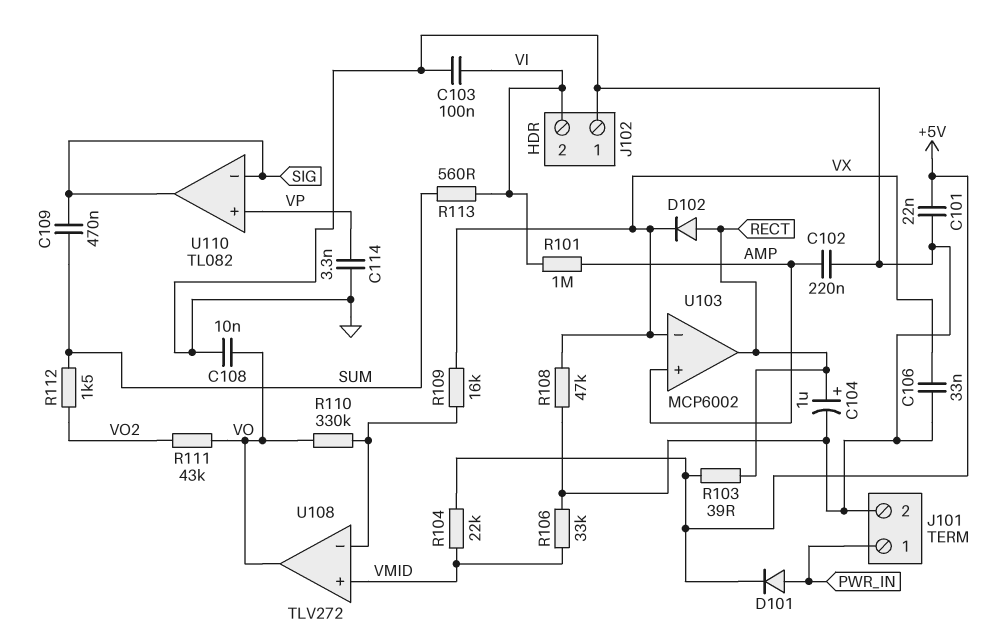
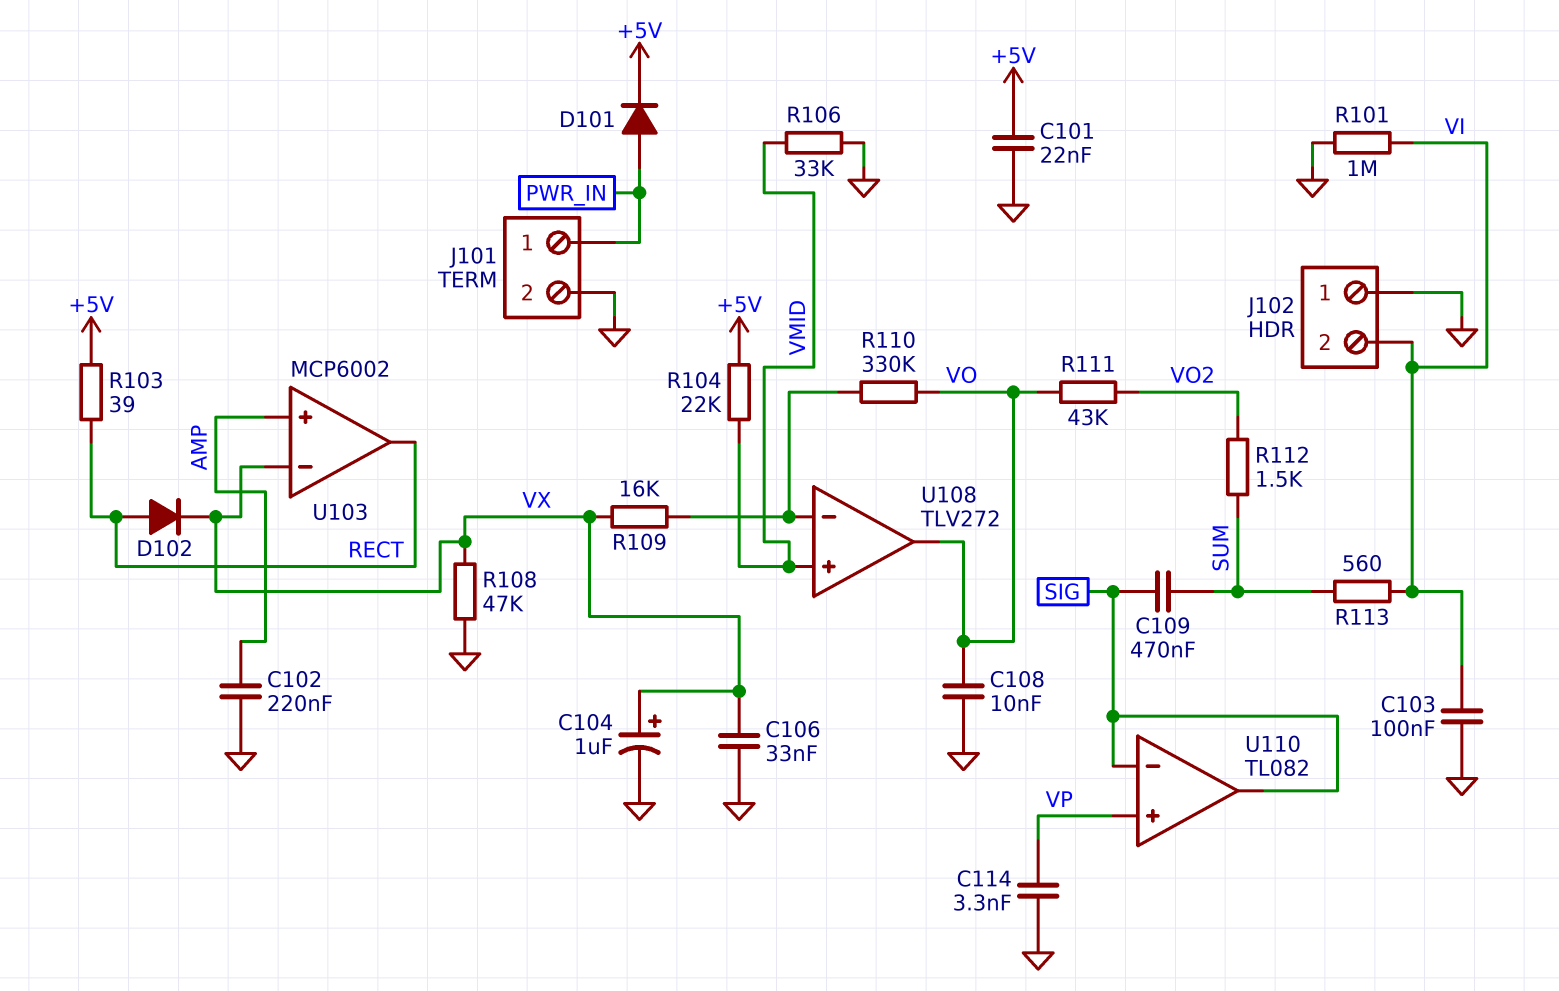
C104: 1uF (plus RECT, minus GND) -> 1uF (plus VX, minus GND)
R101: 1M (AMP, VI) -> 1M (GND, VI)

